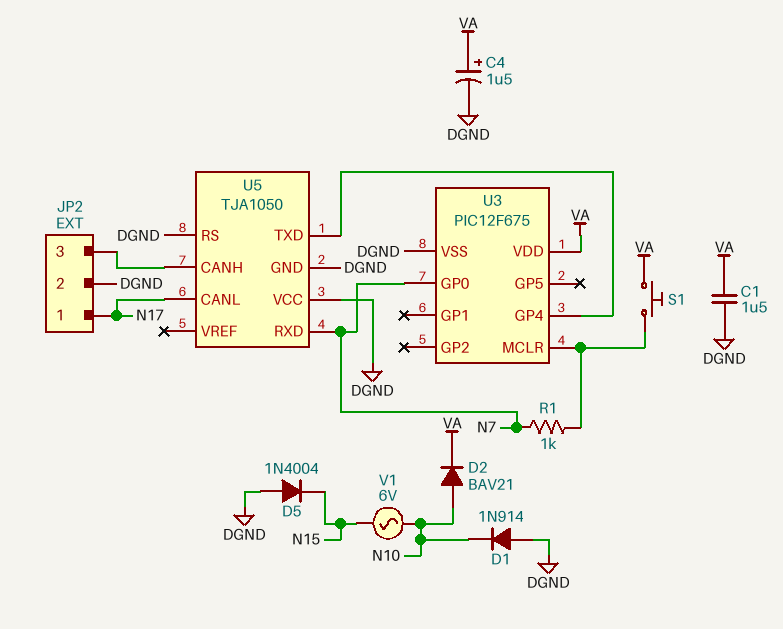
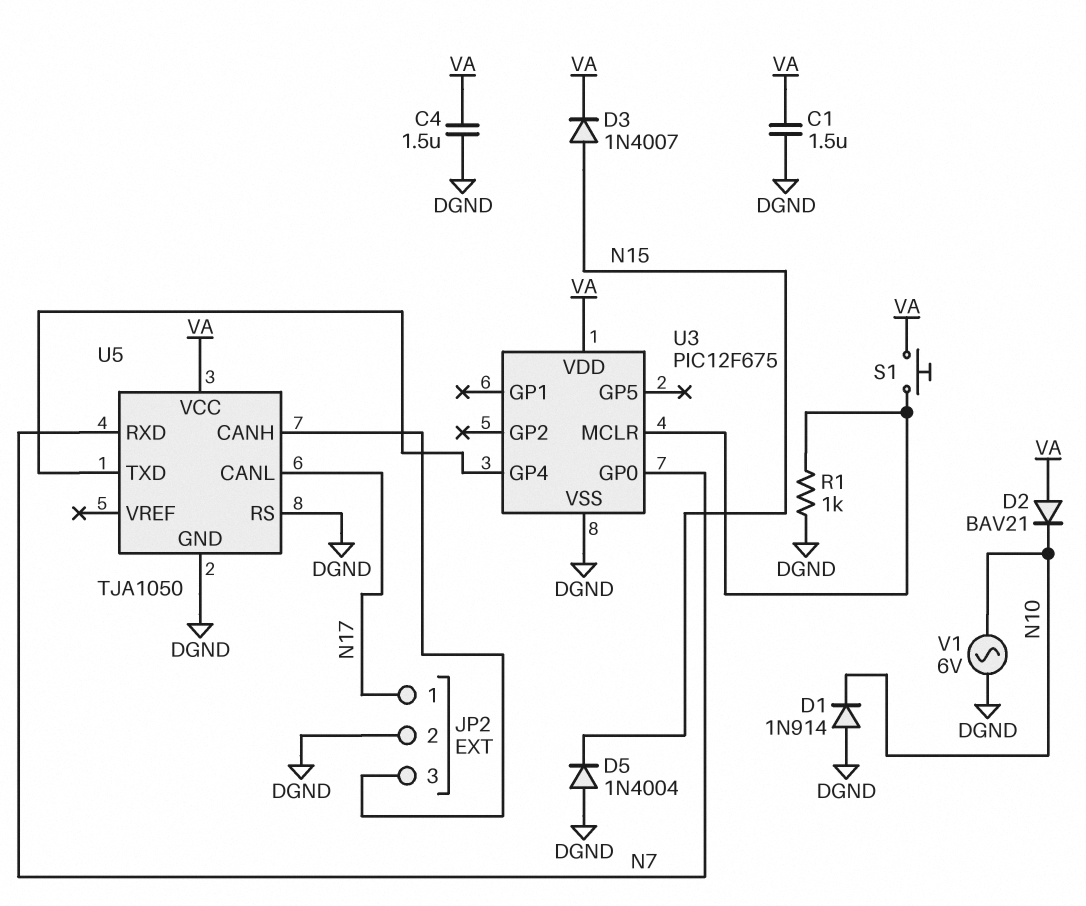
C4: 1.5uF (plus VA, minus DGND) -> 1.5uF (DGND, VA)
D2: diode BAV21 (A N10, K VA) -> diode BAV21 (A VA, K N10)
D3: none -> diode 1N4007 (A N15, K VA)
R1: 1k (N7, U3/MCLR) -> 1k (DGND, U3/MCLR)
U5 pin VCC: DGND -> VA
V1: AC 6V (N10, N15) -> AC 6V (DGND, N10)

